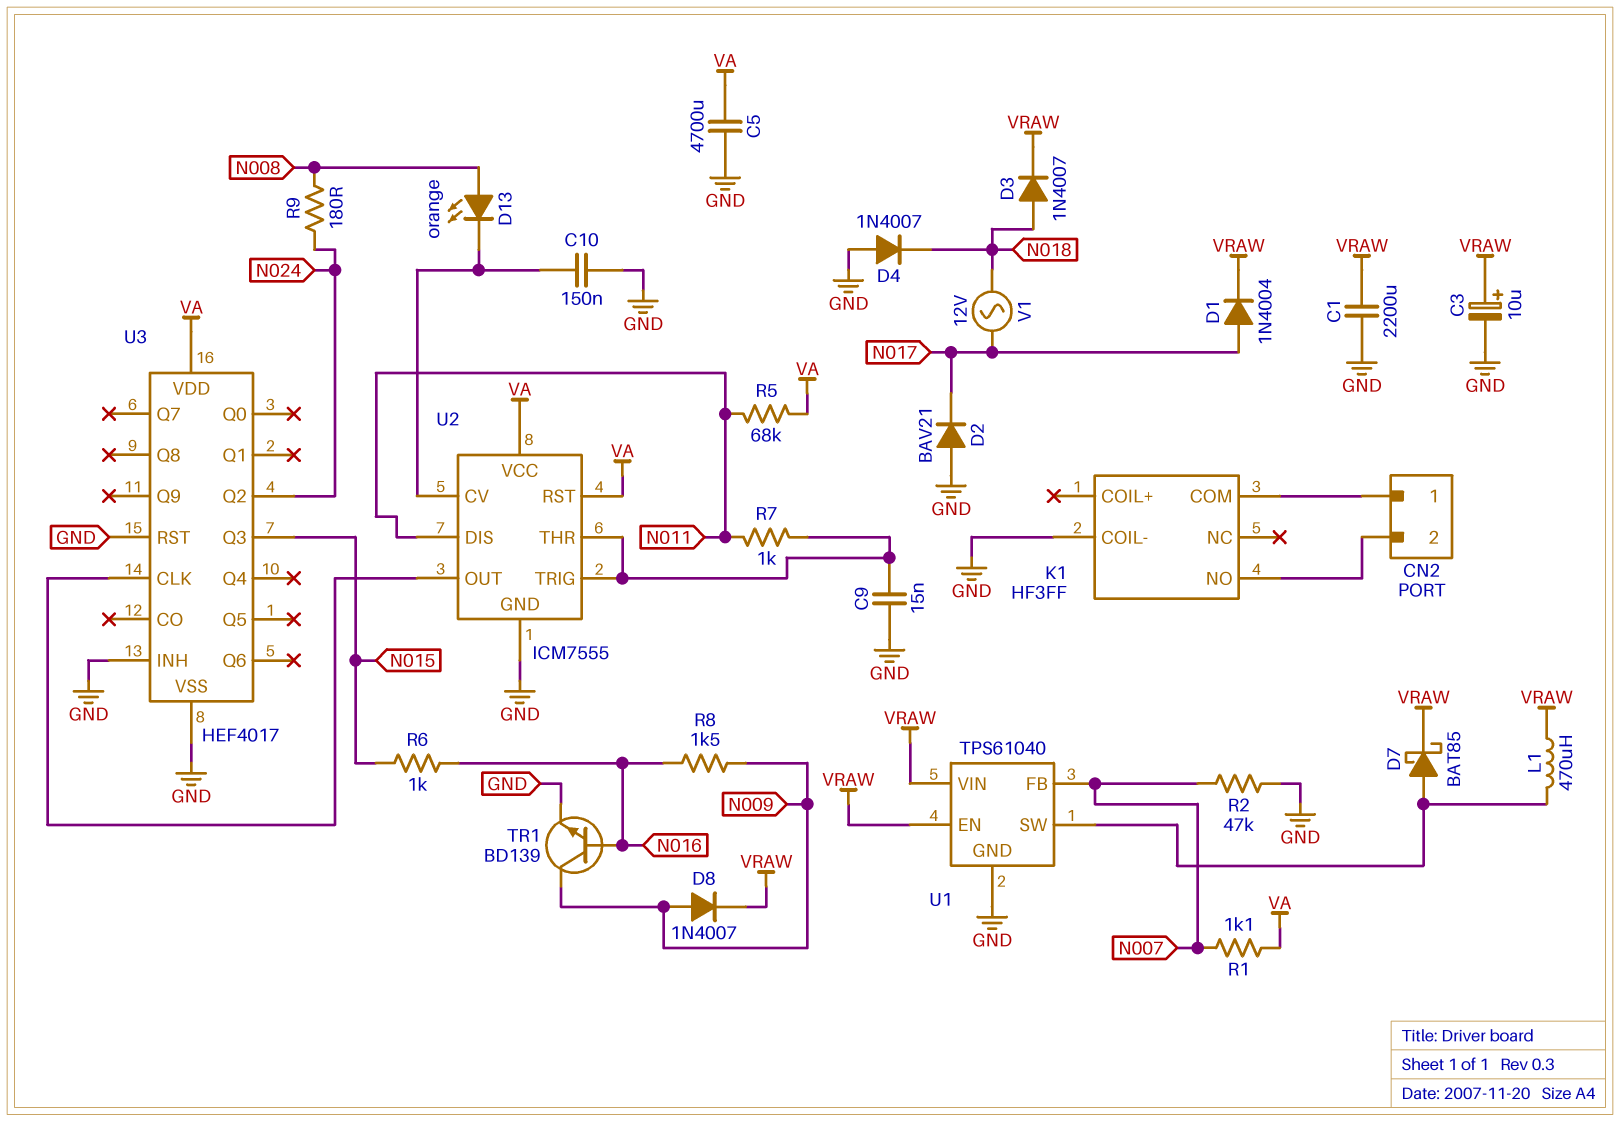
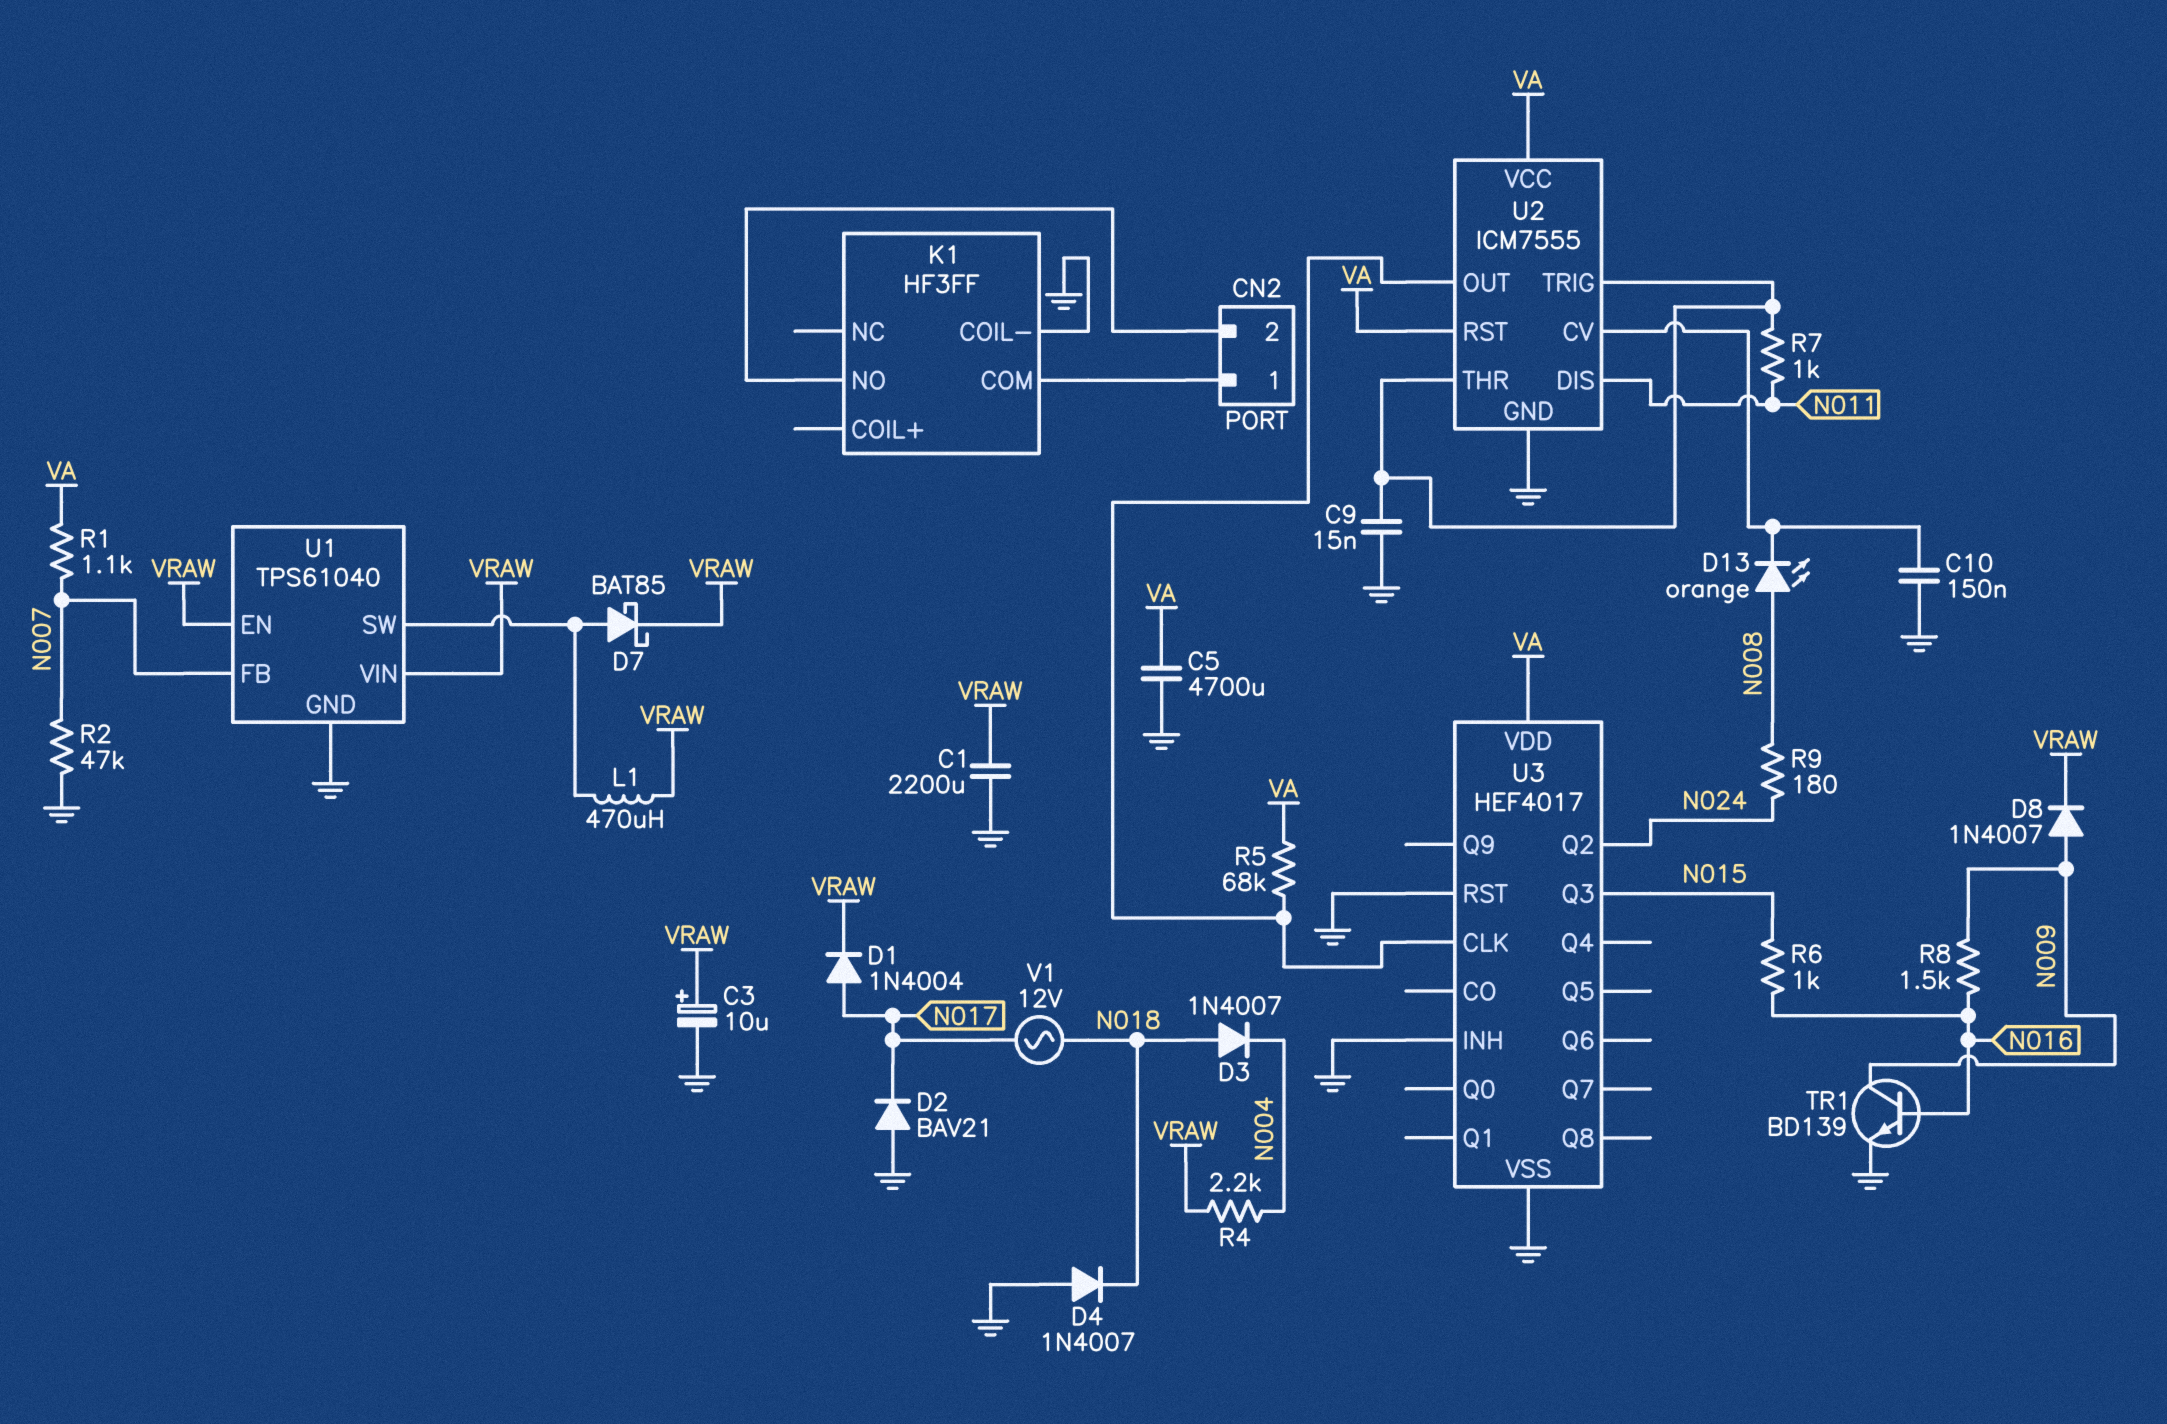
D3: diode 1N4007 (A N018, K VRAW) -> diode 1N4007 (A N018, K N004)
R4: none -> 2.2k (N004, VRAW)
R5: 68k (N011, VA) -> 68k (U2/OUT, VA)

